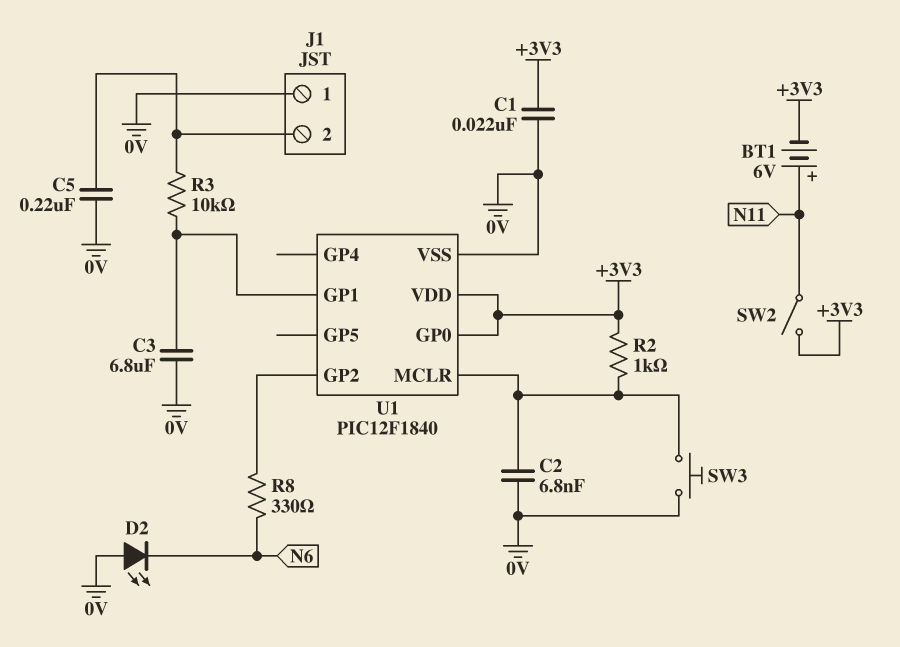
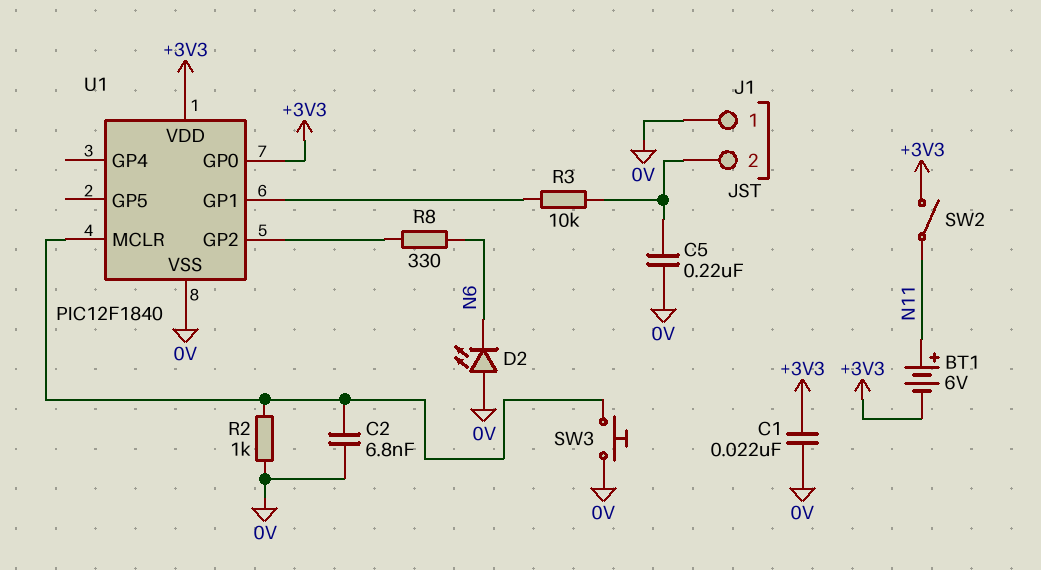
C3: 6.8uF (0V, U1/GP1) -> none
R2: 1k (+3V3, U1/MCLR) -> 1k (0V, U1/MCLR)

